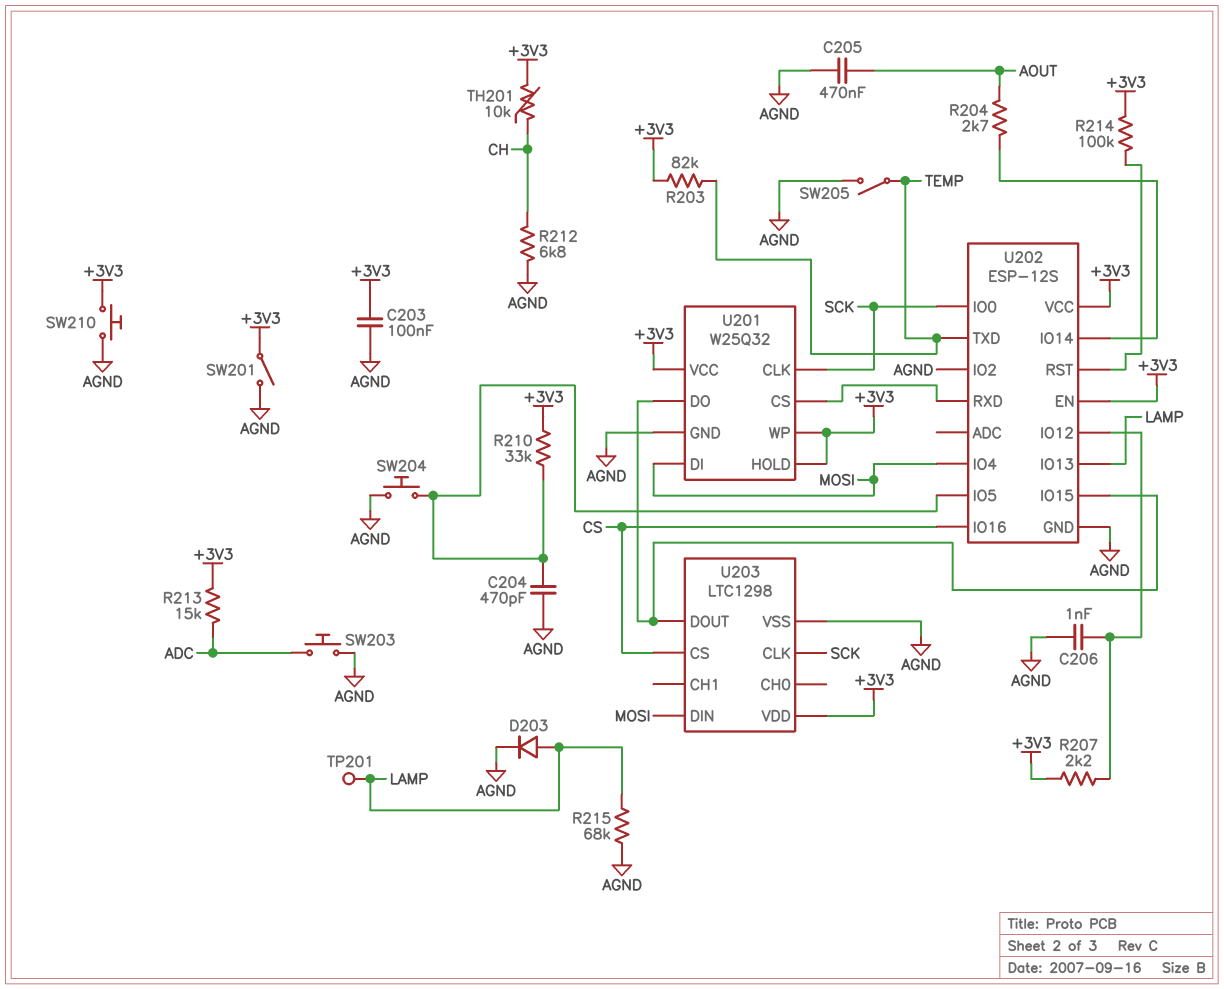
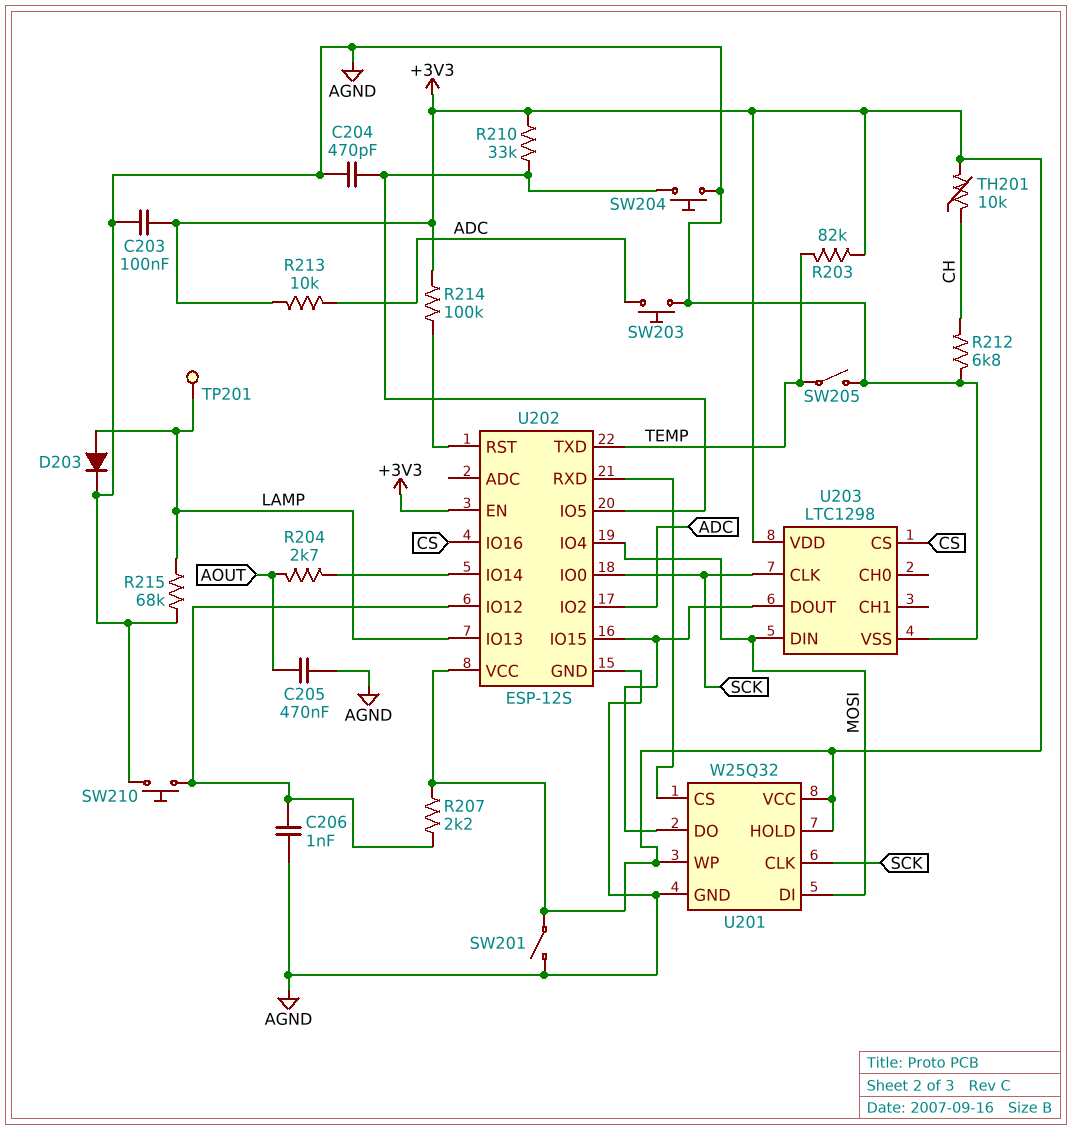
R213: 15k (+3V3, ADC) -> 10k (+3V3, ADC)
SW210: button (+3V3, AGND) -> button (AGND, U202/IO12)
U202 pin IO2: AGND -> ADC

